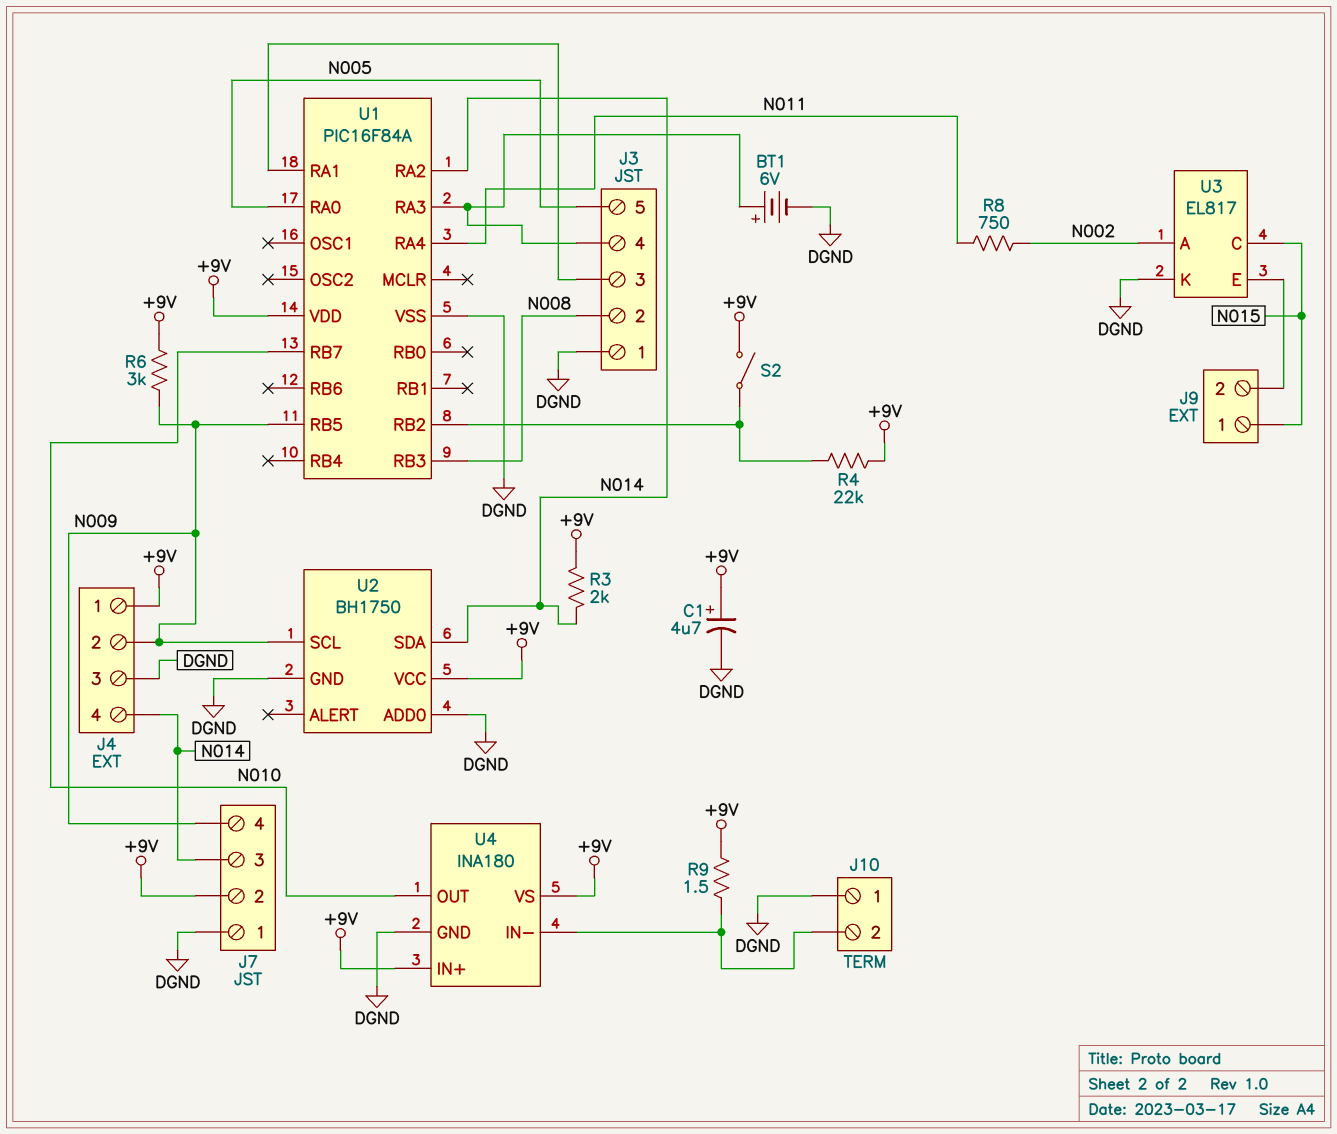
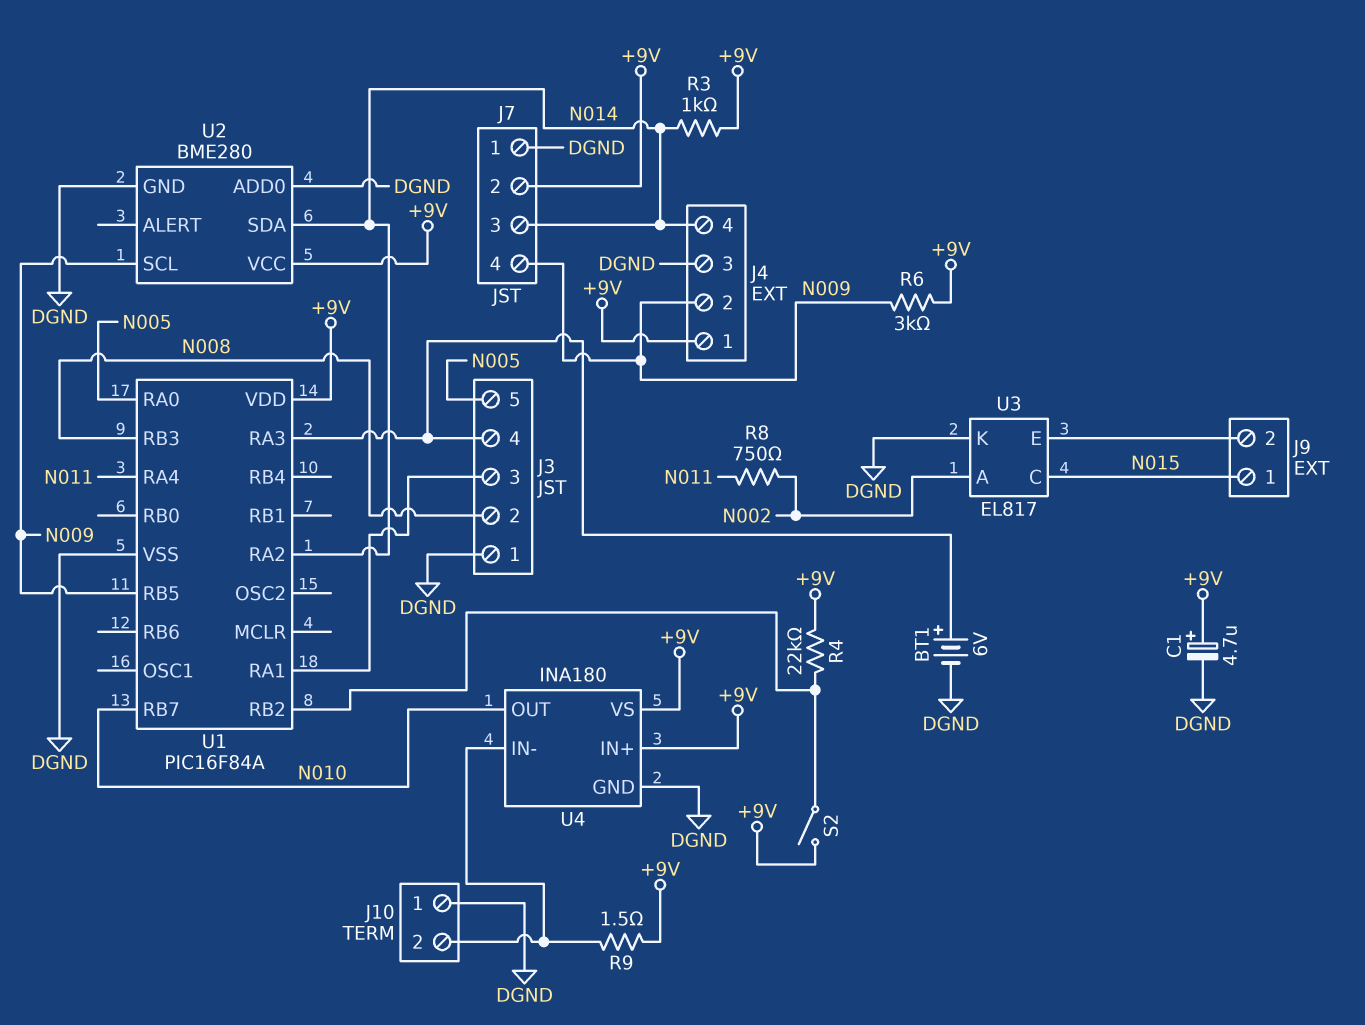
R3: 2k (+9V, N014) -> 1k (+9V, N014)
U2: BH1750 -> BME280

